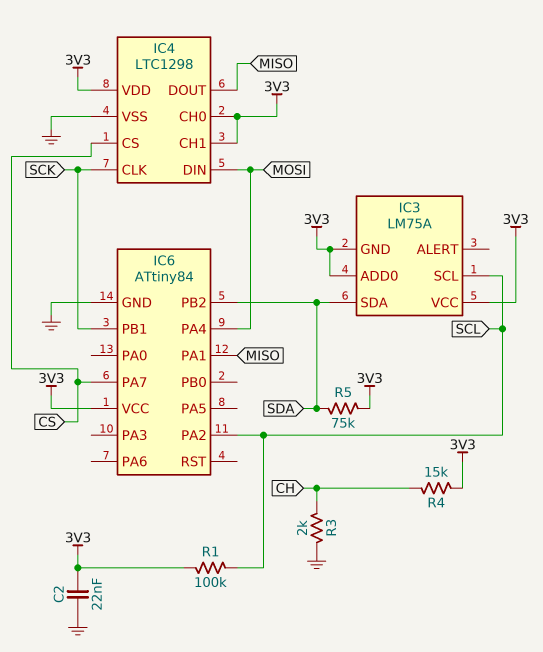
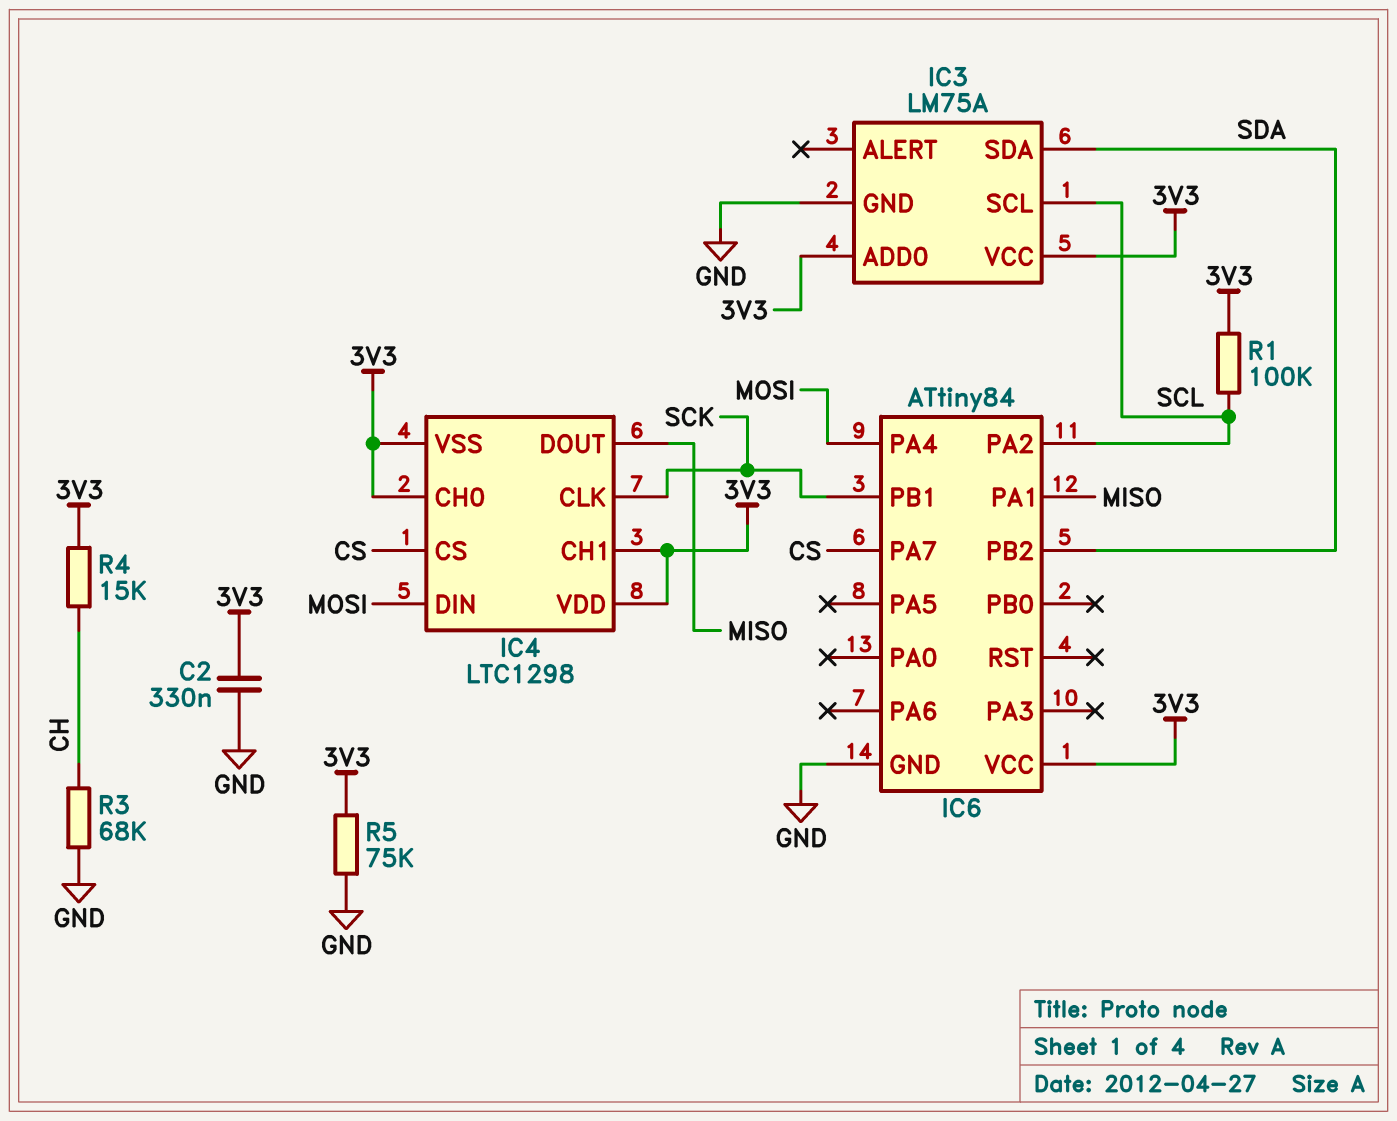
C2: 22nF (3V3, GND) -> 330nF (3V3, GND)
IC3 pin GND: 3V3 -> GND
IC4 pin VSS: GND -> 3V3
R3: 2k (CH, GND) -> 68k (CH, GND)
R5: 75k (3V3, SDA) -> 75k (3V3, GND)

